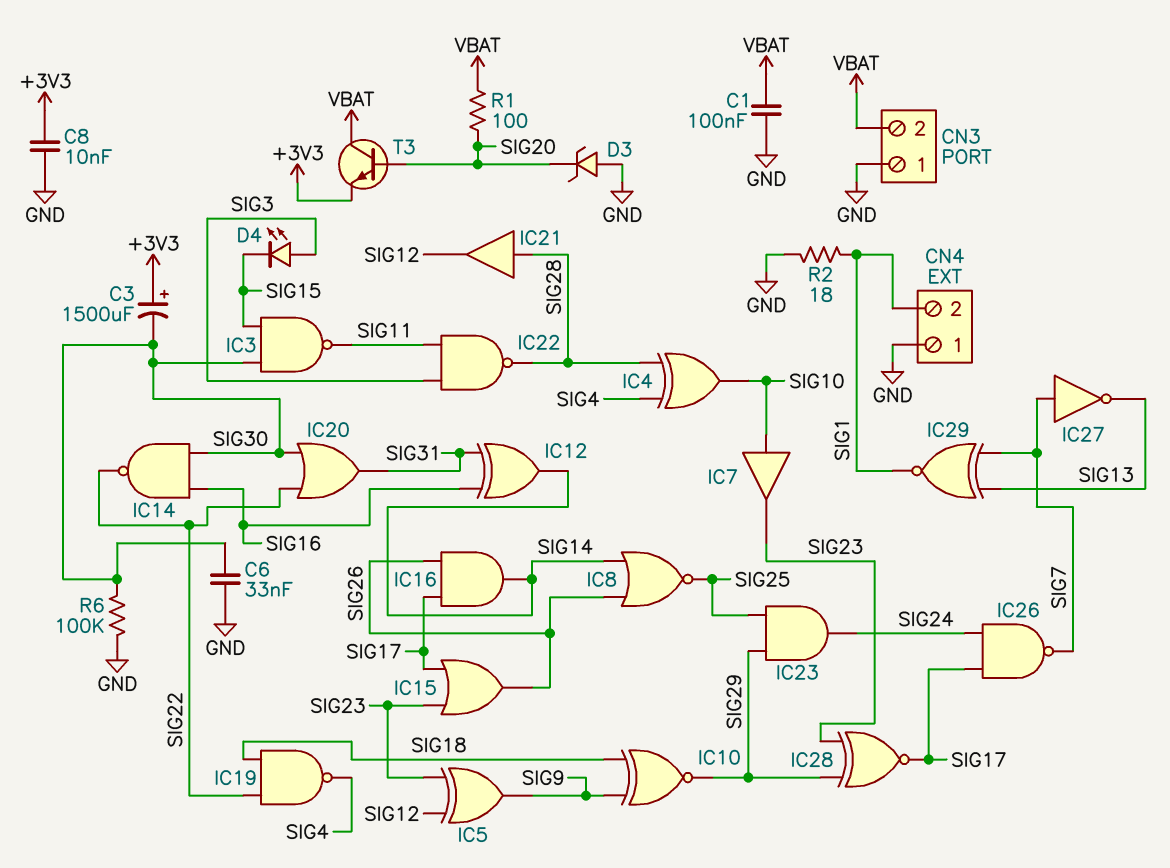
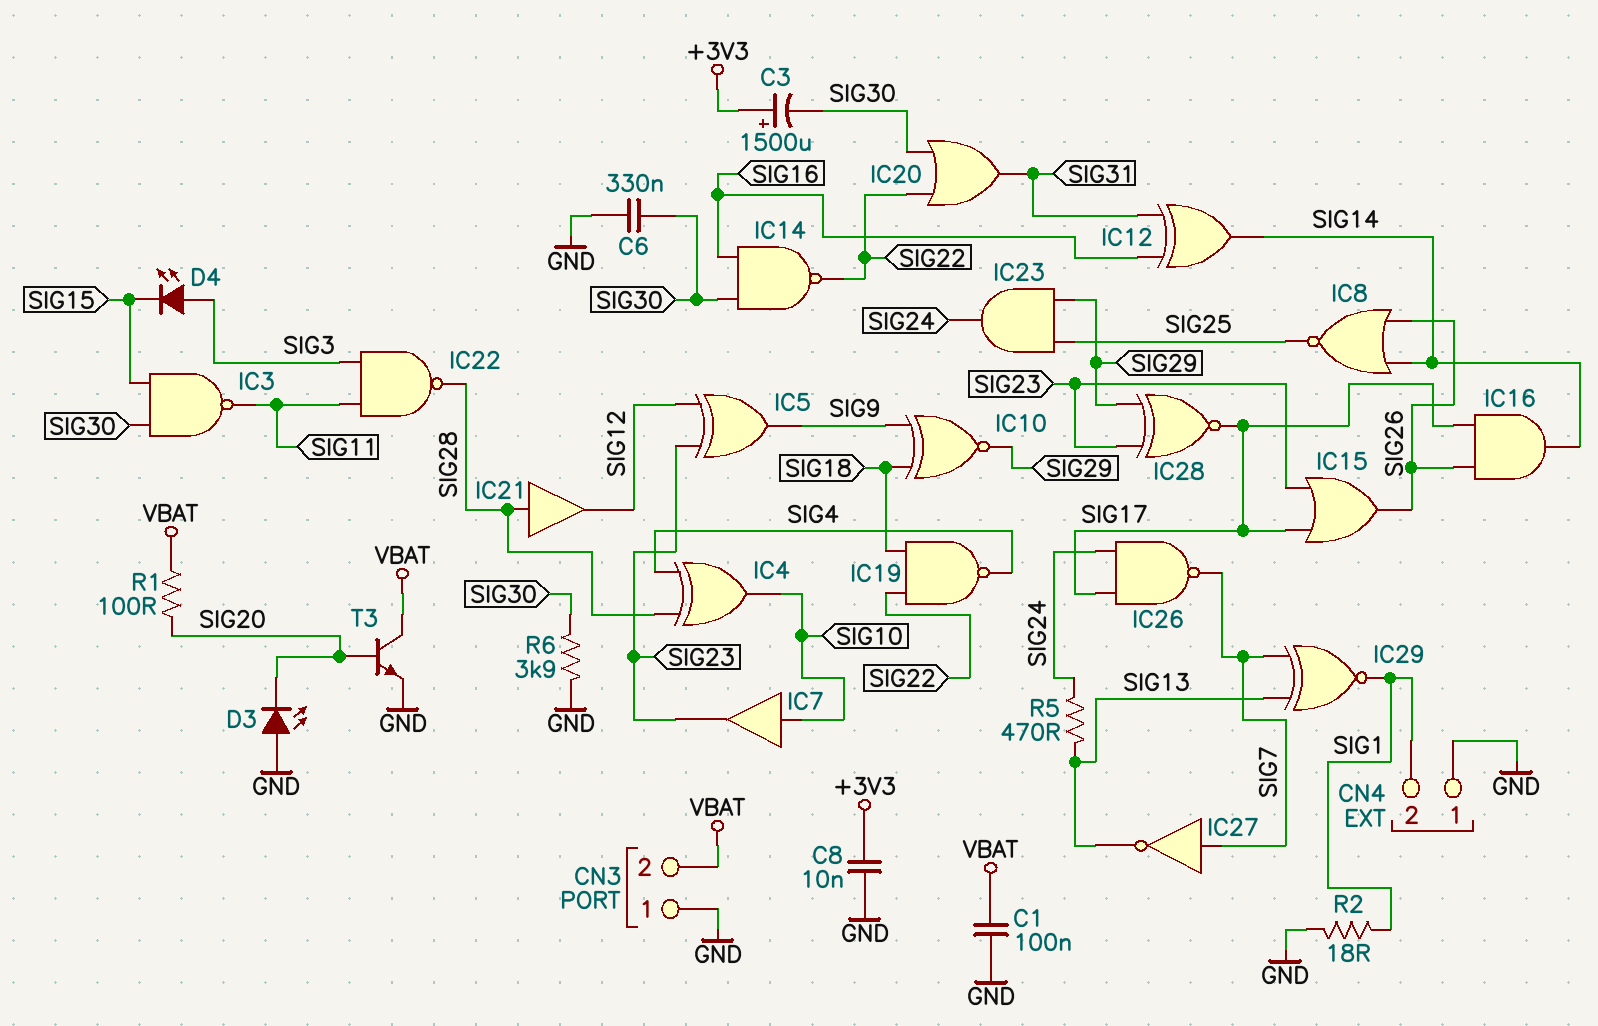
C6: 33nF (GND, SIG30) -> 330nF (GND, SIG30)
D3: zener (A GND, K SIG20) -> LED (A GND, K SIG20)
R5: none -> 470 (SIG13, SIG24)
R6: 100k (GND, SIG30) -> 3.9k (GND, SIG30)
T3: NPN (B SIG20, C VBAT, E +3V3) -> NPN (B SIG20, C VBAT, E GND)

